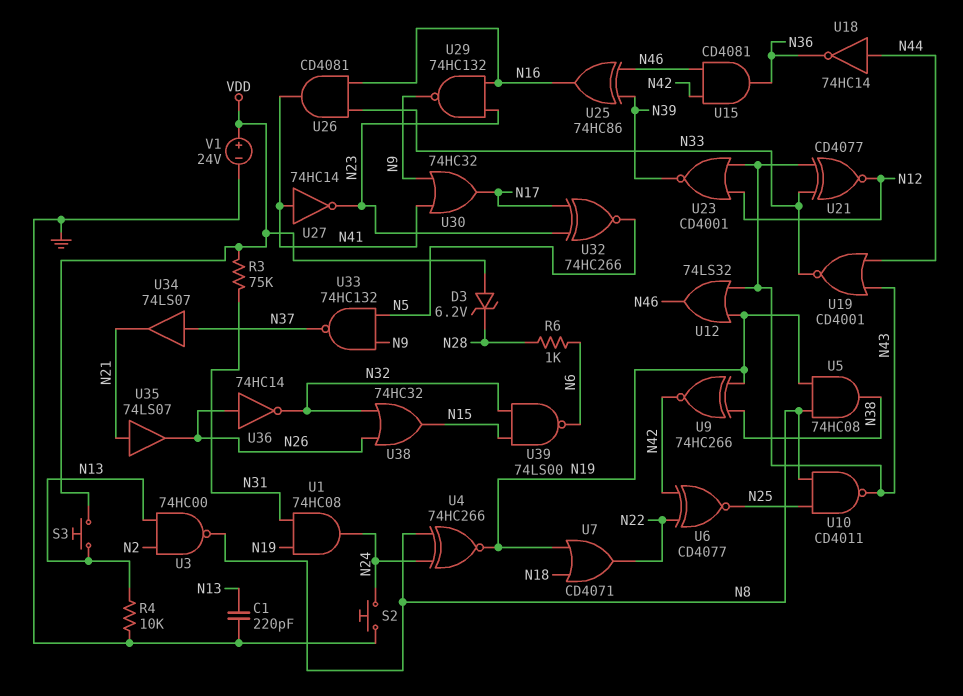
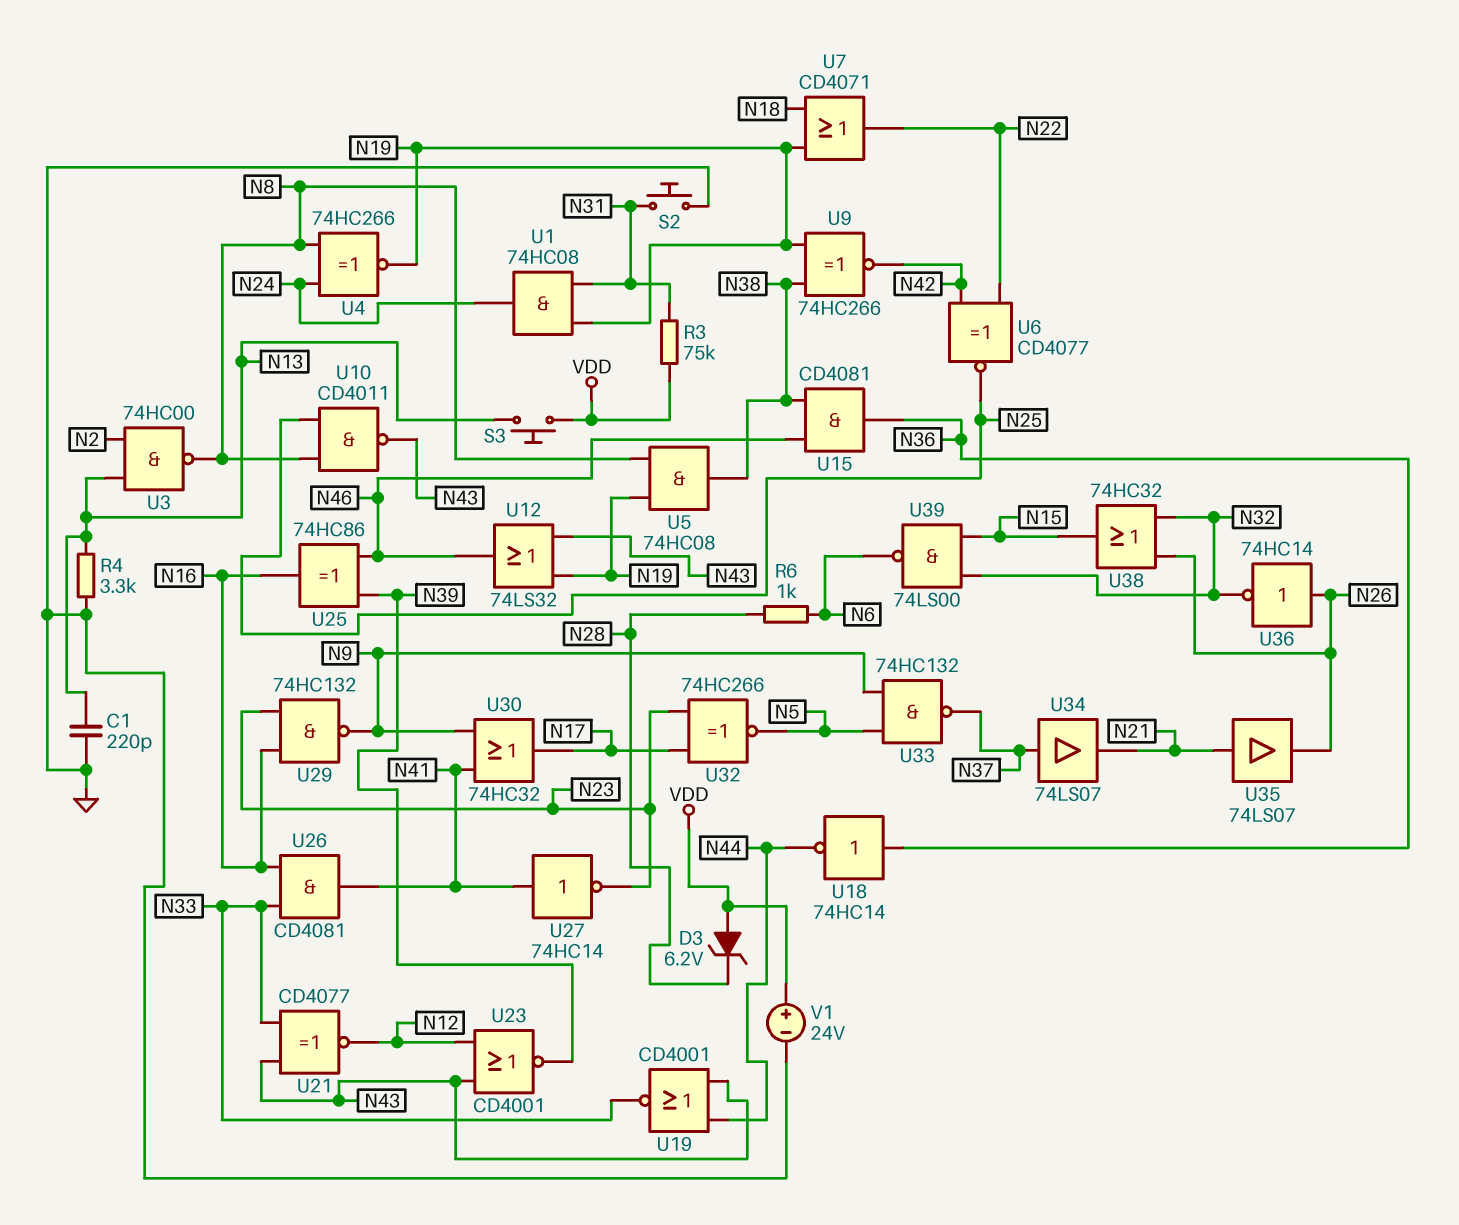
R4: 10k (GND, N13) -> 3.3k (GND, N13)
S2: button (GND, N24) -> button (GND, N31)
U15: AND CD4081 (in N42, in N46, out N36) -> AND CD4081 (in N38, in N46, out N36)
U18: NOT 74HC14 (in N44, out N36) -> NOT 74HC14 (in N36, out N44)

